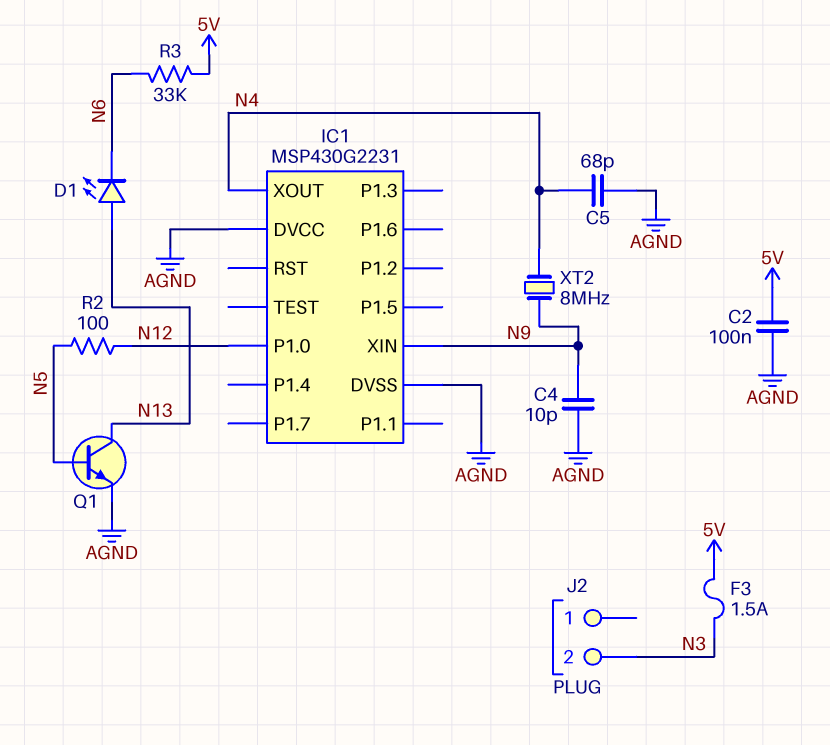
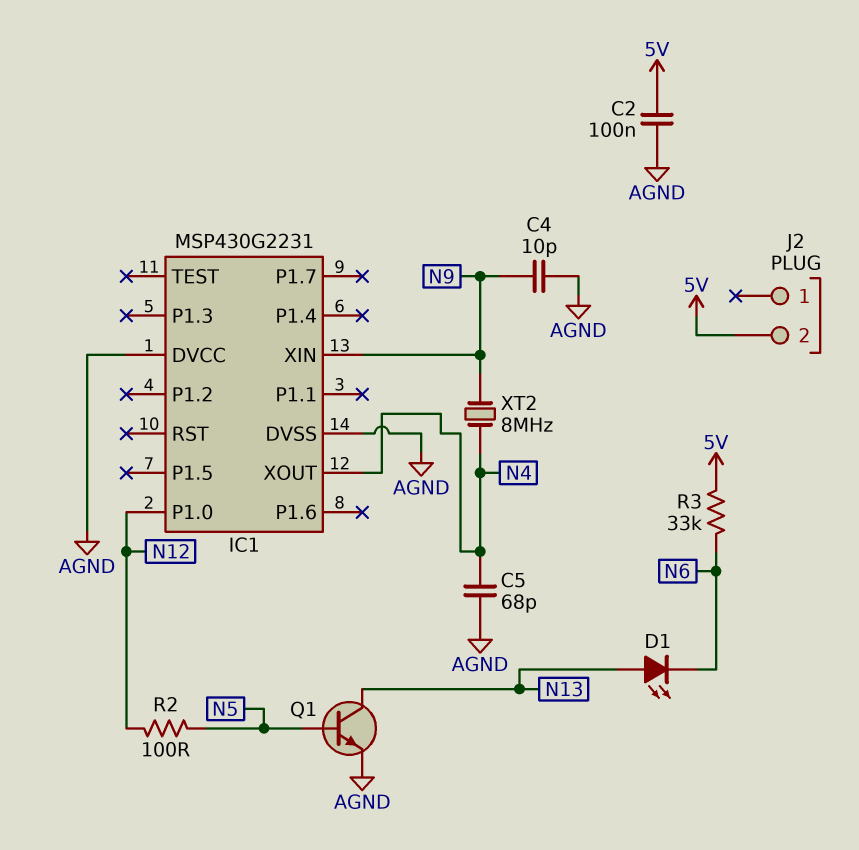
F3: 1.5A (5V, N3) -> none
J2 pin 2: N3 -> 5V

